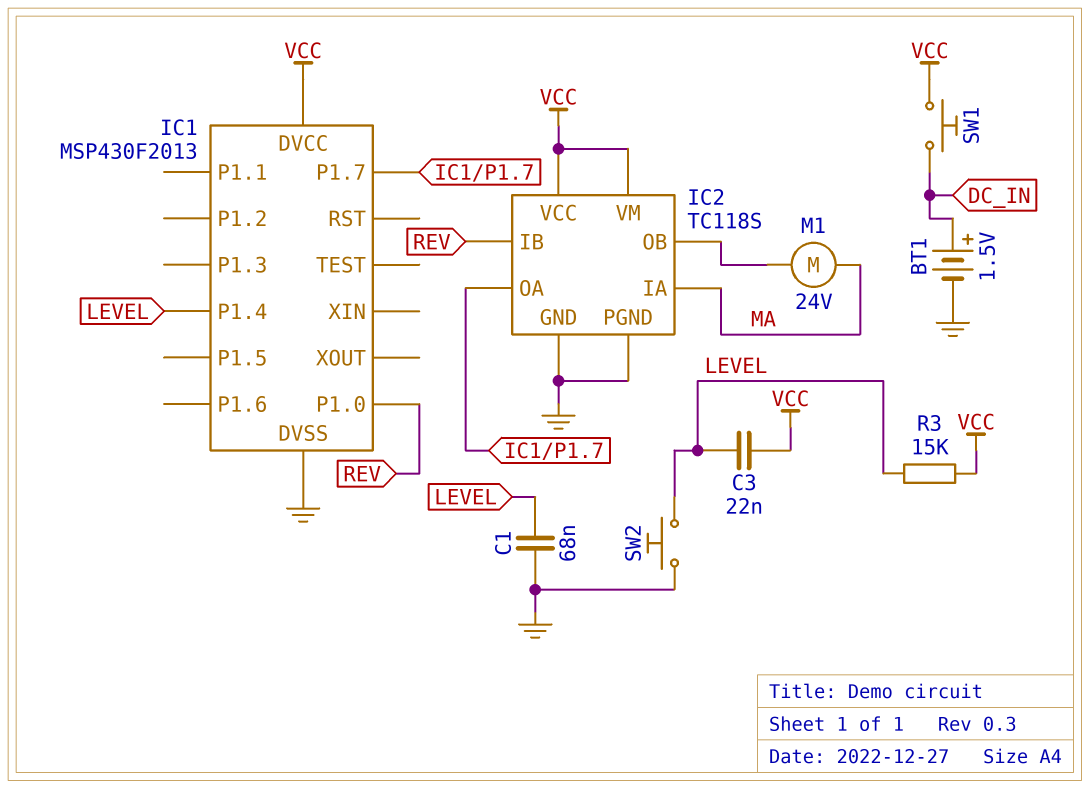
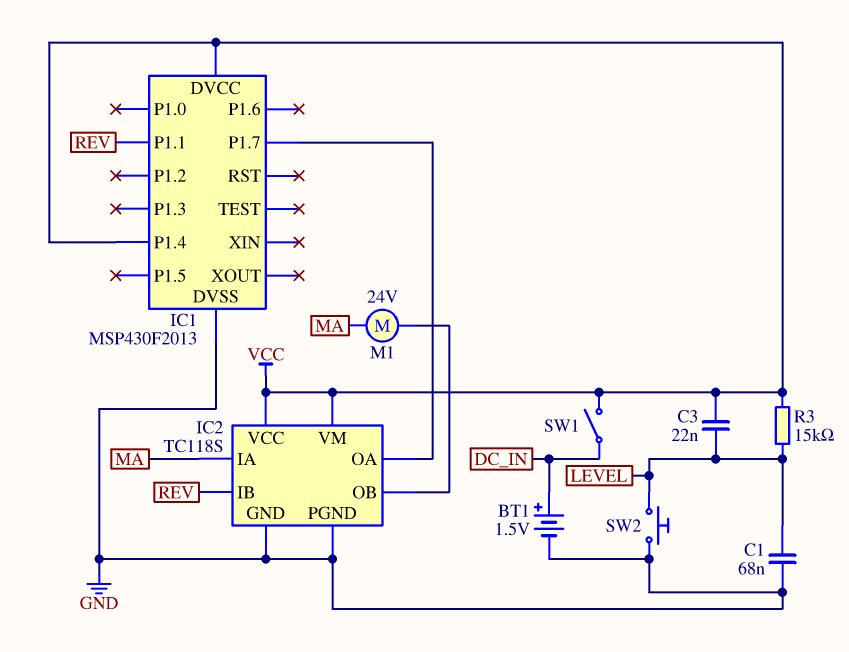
IC1 pin P1.0: REV -> none
IC1 pin P1.1: none -> REV
IC1 pin P1.4: LEVEL -> VCC
SW1: button (DC_IN, VCC) -> switch (DC_IN, VCC)

